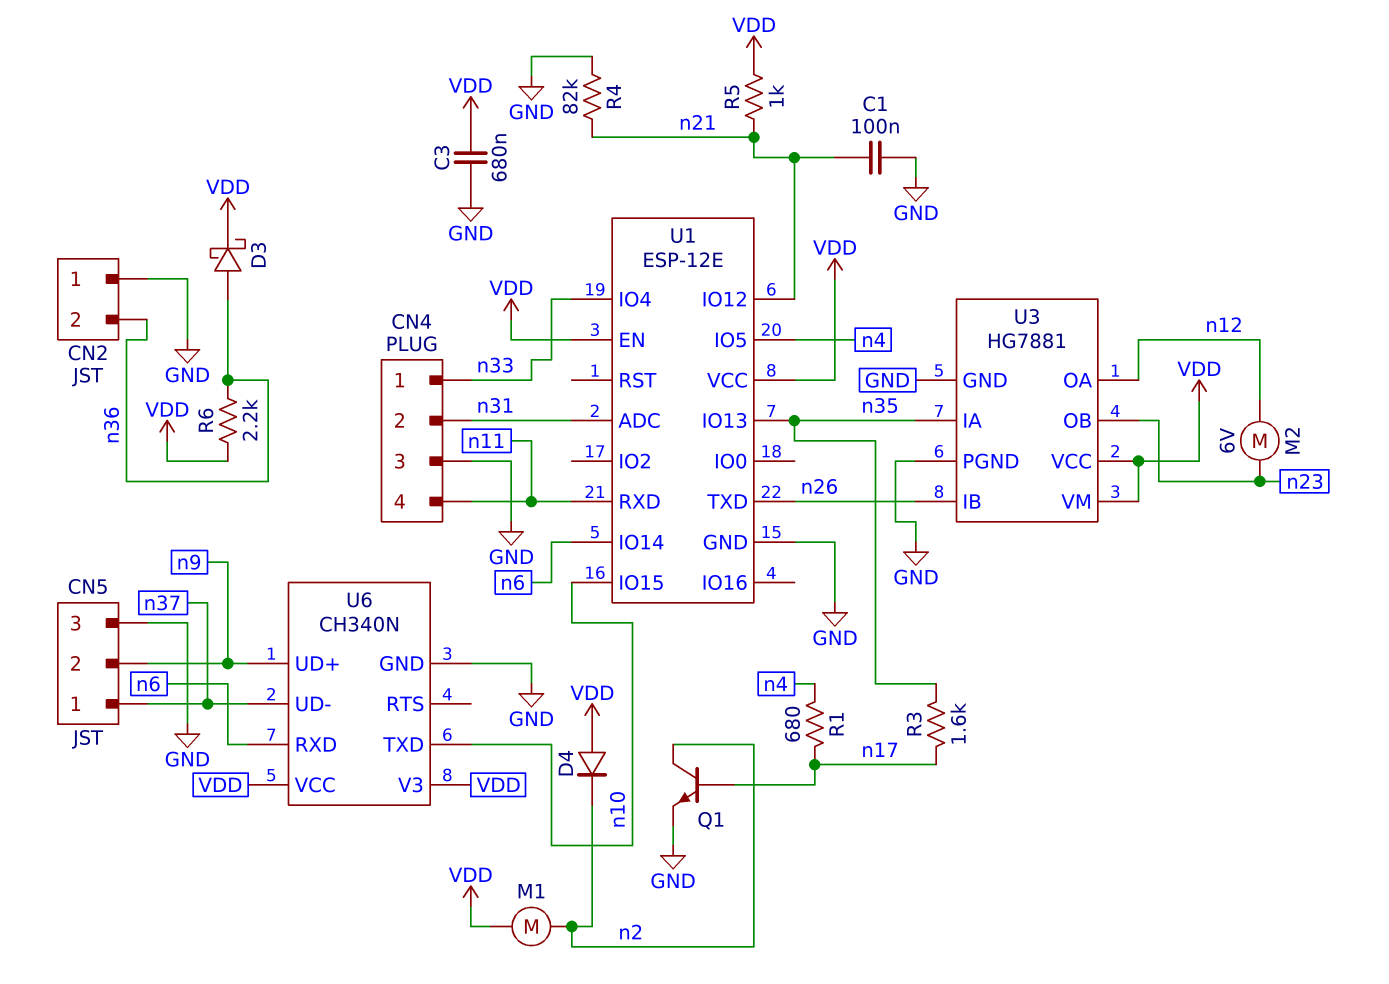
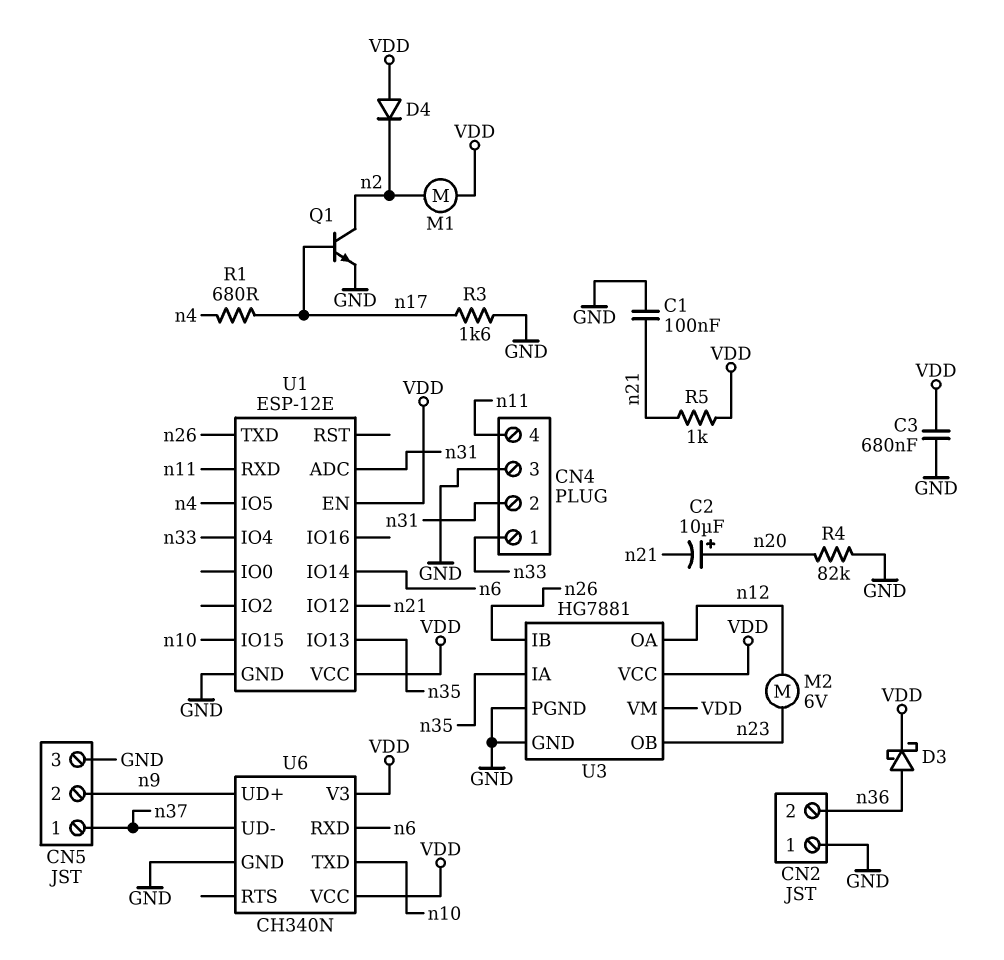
C2: none -> 10uF (plus n20, minus n21)
R3: 1.6k (n17, n35) -> 1.6k (GND, n17)
R4: 82k (GND, n21) -> 82k (GND, n20)
R6: 2.2k (VDD, n36) -> none

